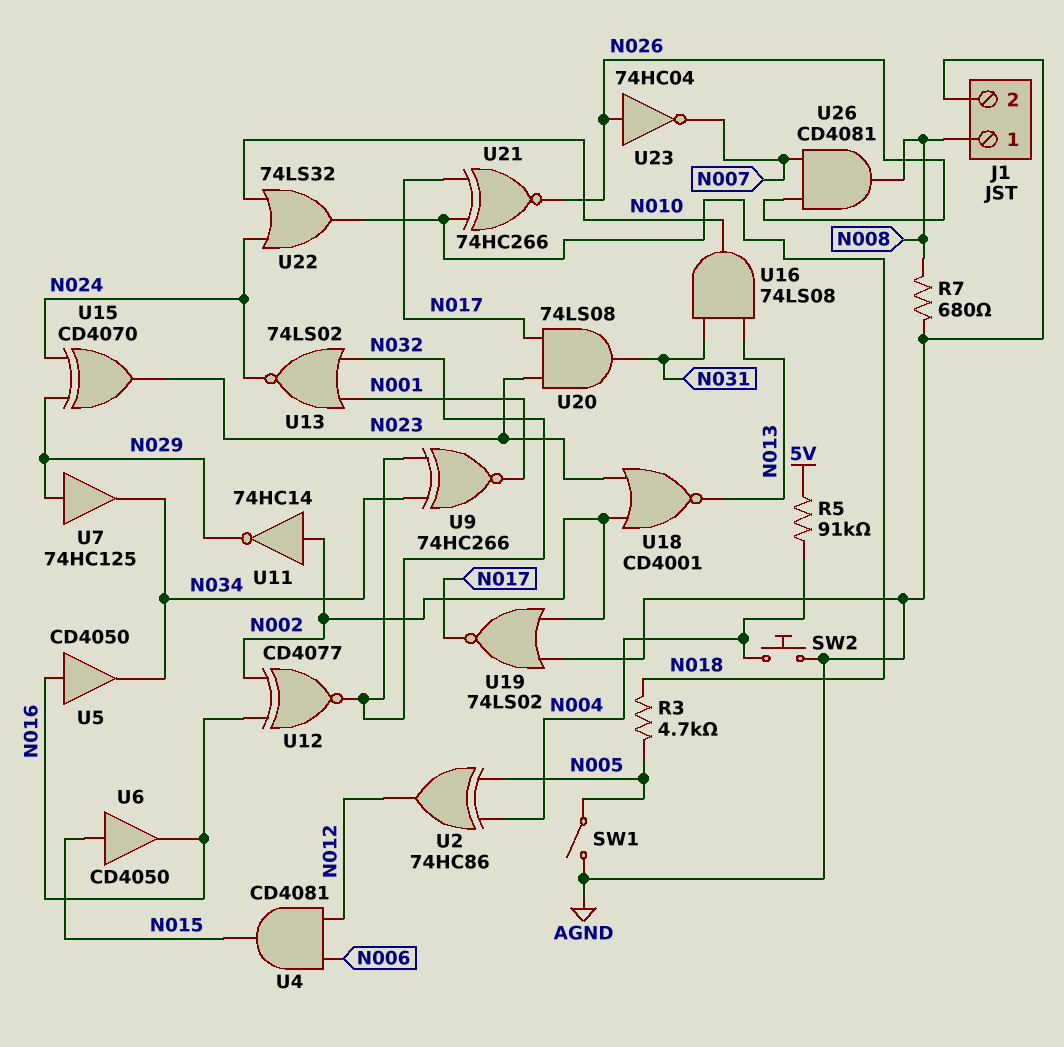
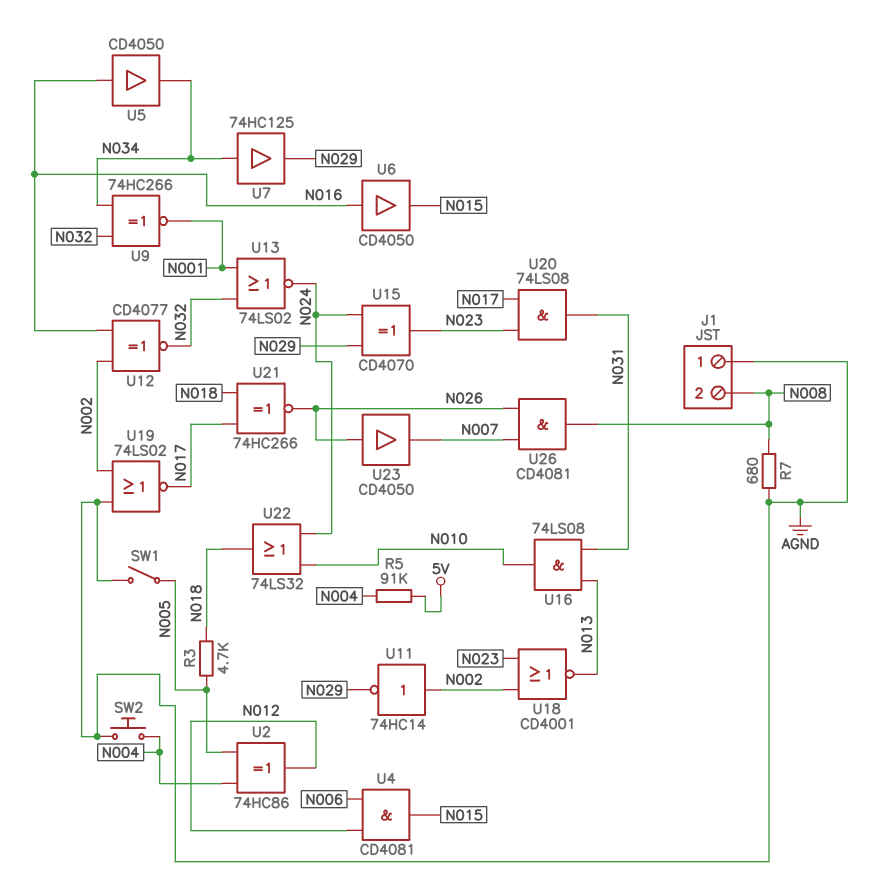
J1 pin 1: N008 -> AGND
J1 pin 2: AGND -> N008
U6: buffer CD4050 (in N015, out N016) -> buffer CD4050 (in N016, out N015)
U7: buffer 74HC125 (in N029, out N034) -> buffer 74HC125 (in N034, out N029)
U23: NOT 74HC04 (in N026, out N007) -> buffer CD4050 (in N026, out N007)

